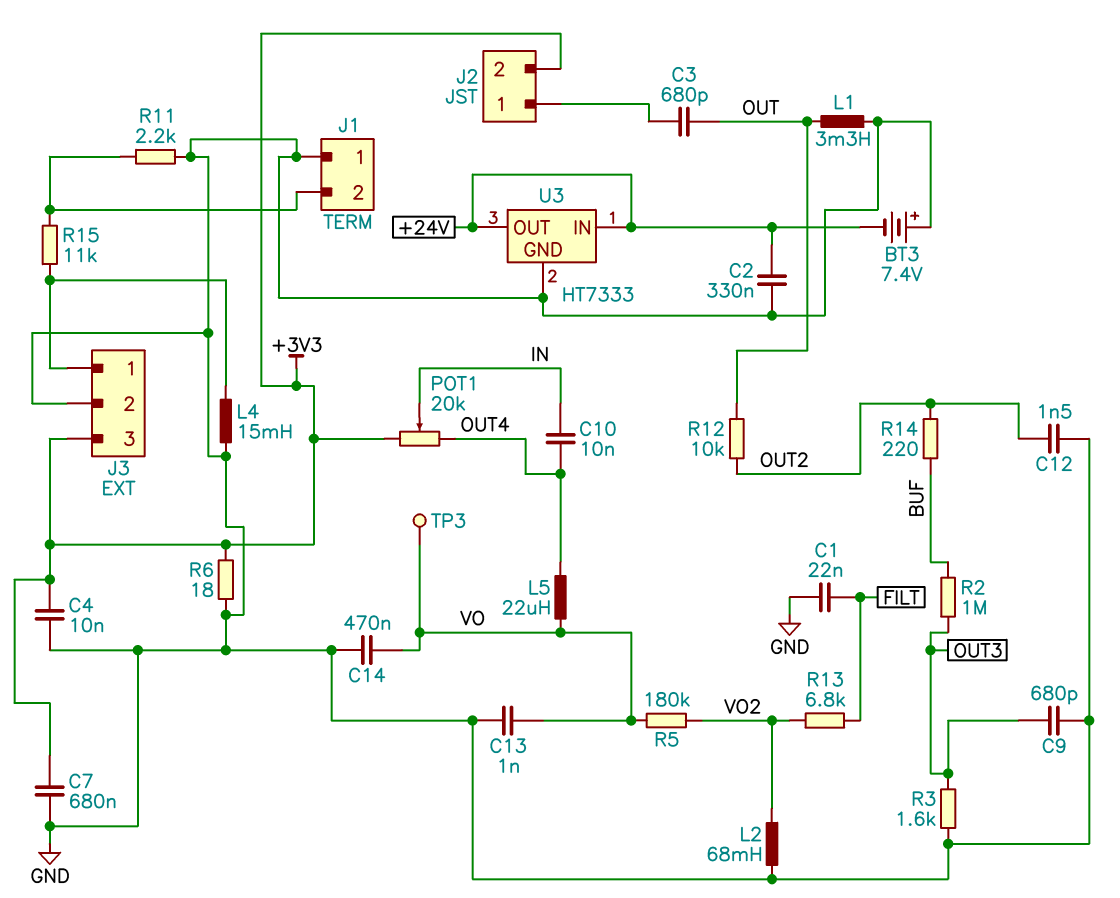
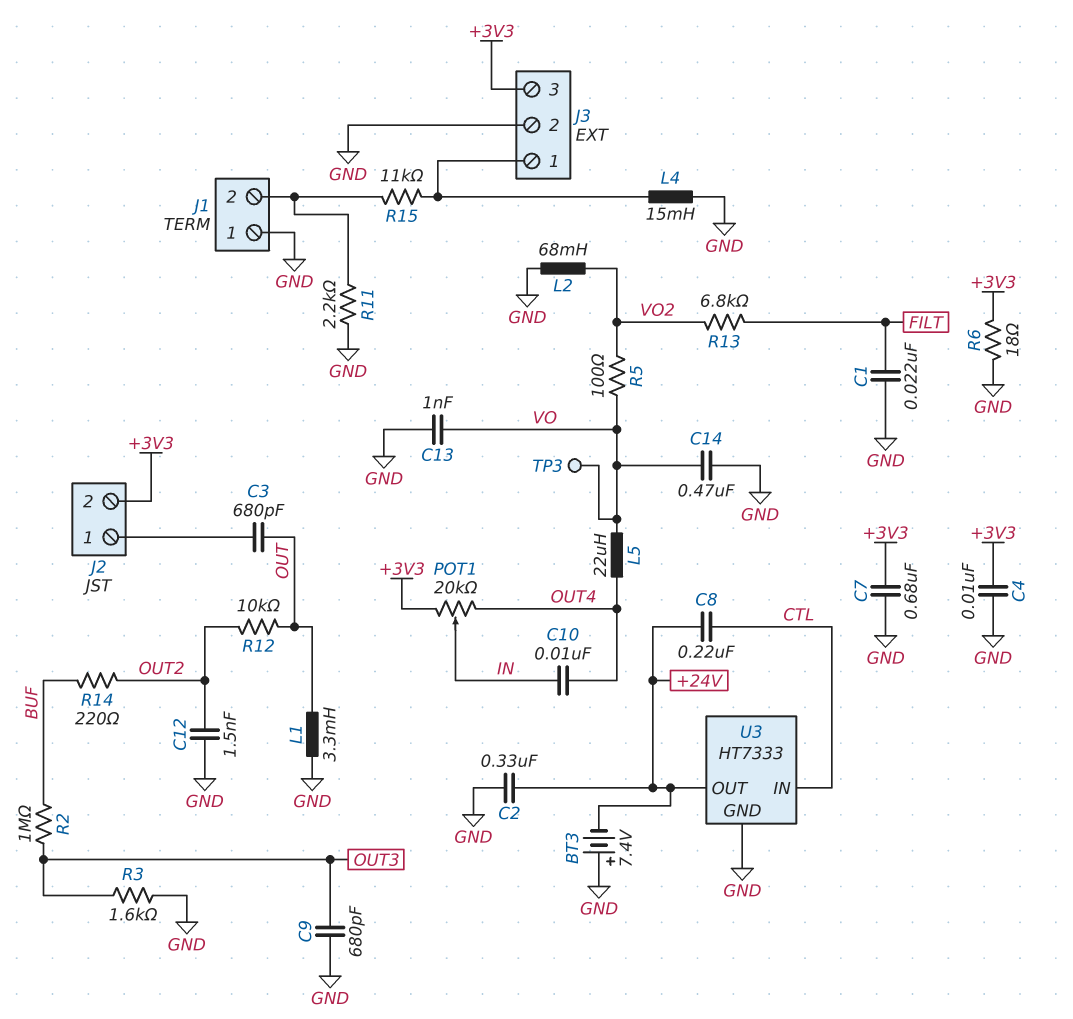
C8: none -> 220nF (+24V, CTL)
R5: 180k (VO, VO2) -> 100 (VO, VO2)
U3 pin IN: +24V -> CTL

